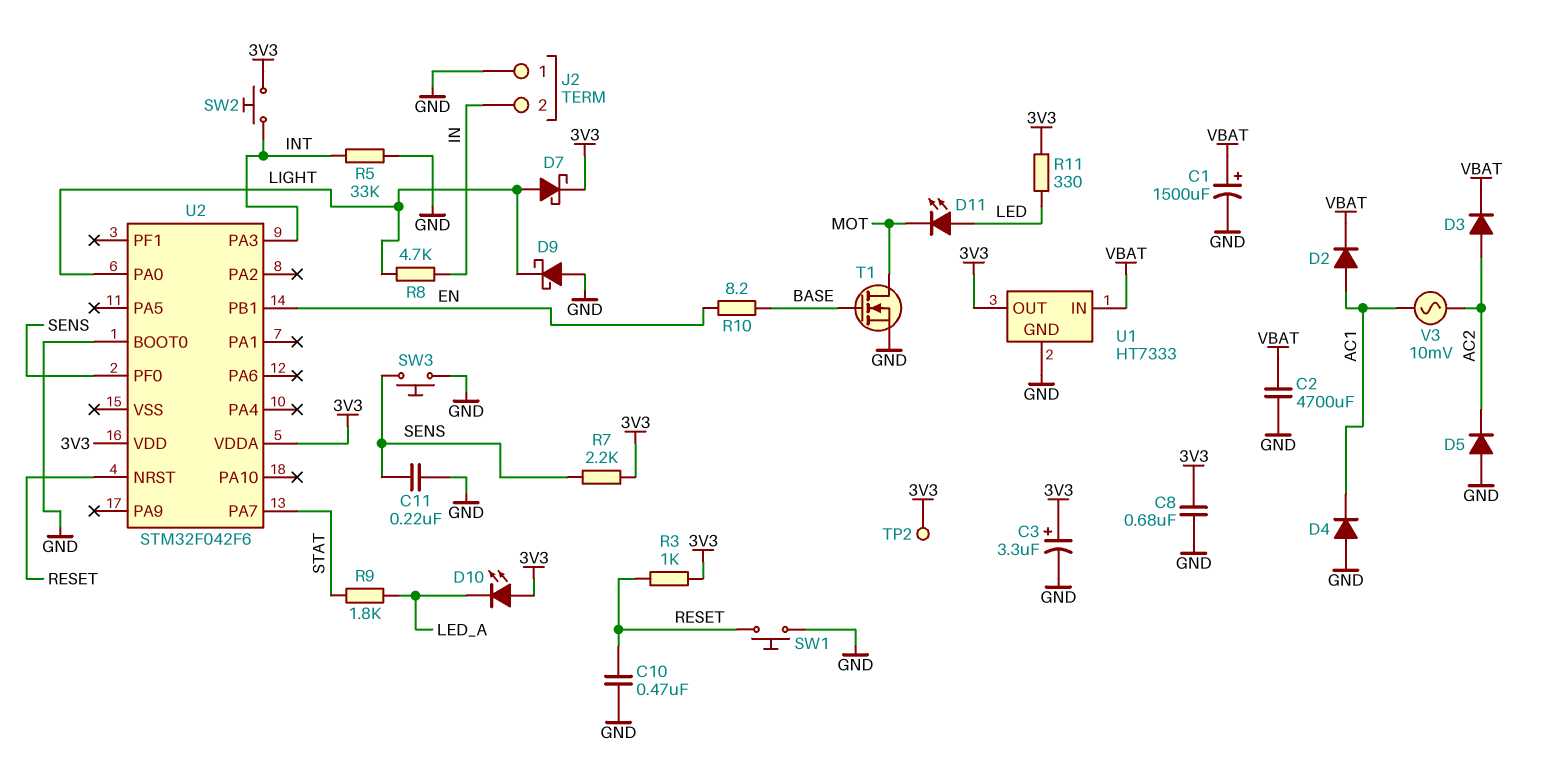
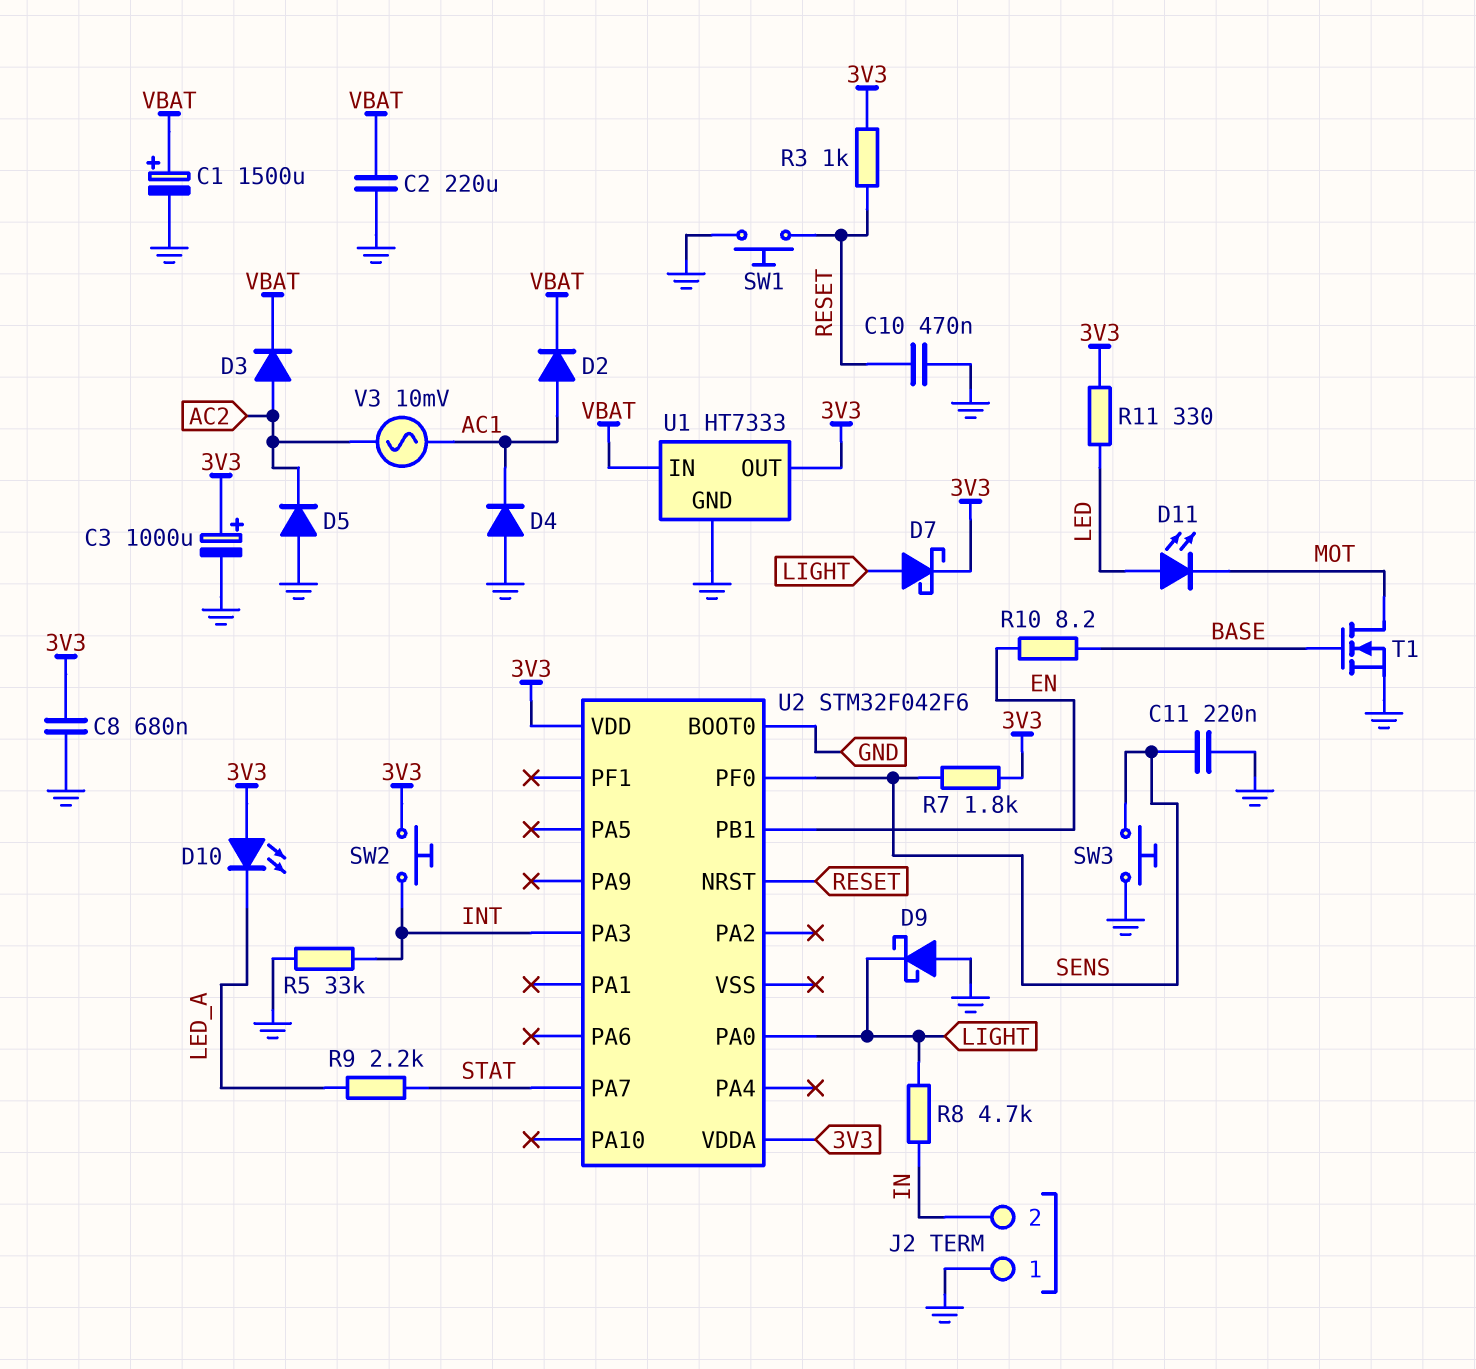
C2: 4700uF (GND, VBAT) -> 220uF (GND, VBAT)
C3: 3.3uF (plus 3V3, minus GND) -> 1000uF (plus 3V3, minus GND)
R7: 2.2k (3V3, SENS) -> 1.8k (3V3, SENS)
R9: 1.8k (LED_A, STAT) -> 2.2k (LED_A, STAT)
TP2: test point (3V3) -> none

